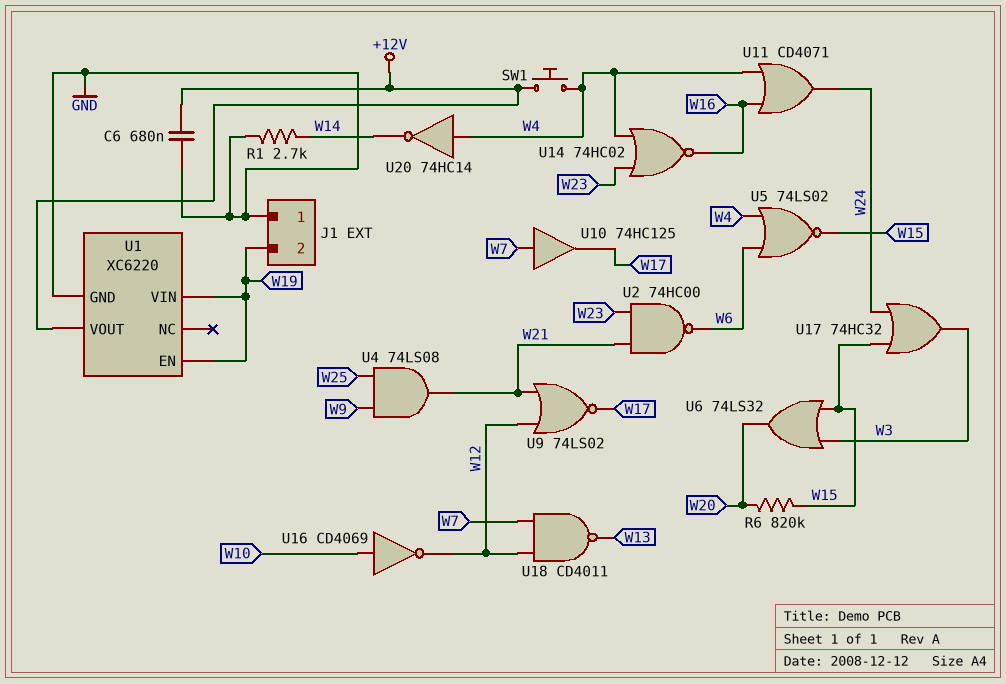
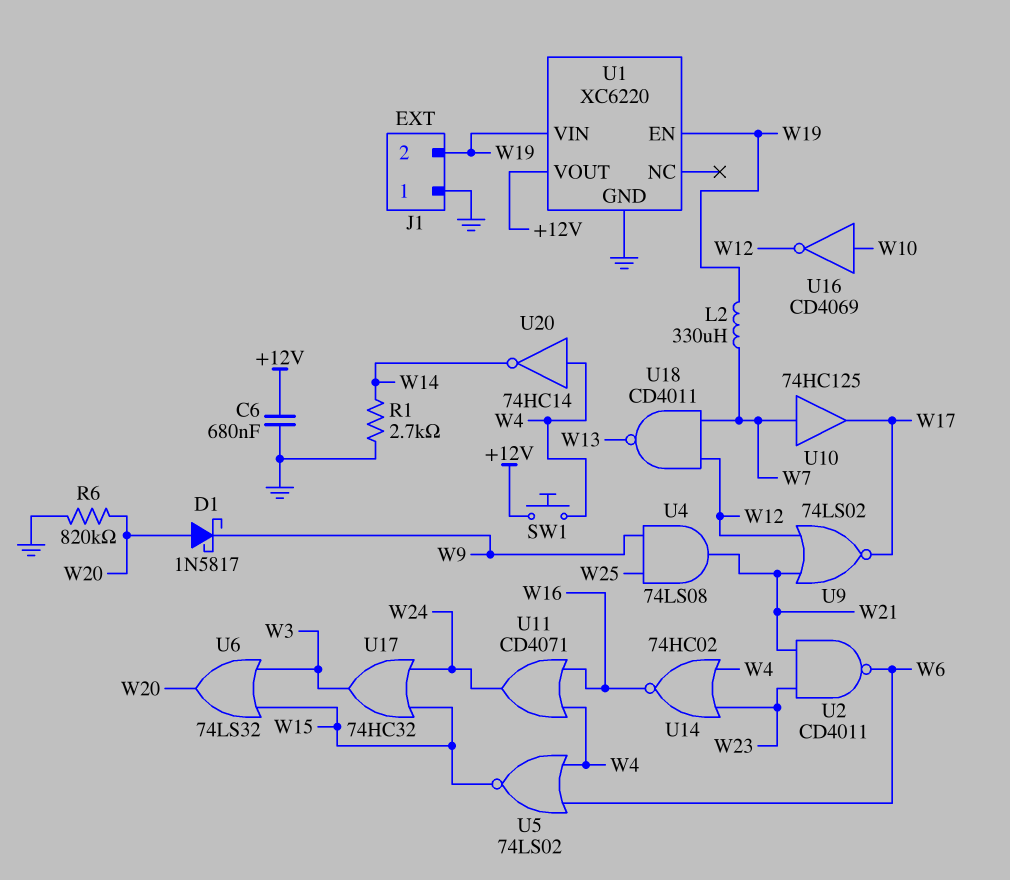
D1: none -> schottky 1N5817 (A W20, K W9)
L2: none -> 330uH (W7, W19)
R6: 820k (W15, W20) -> 820k (GND, W20)
U2: NAND 74HC00 (in W21, in W23, out W6) -> NAND CD4011 (in W21, in W23, out W6)

